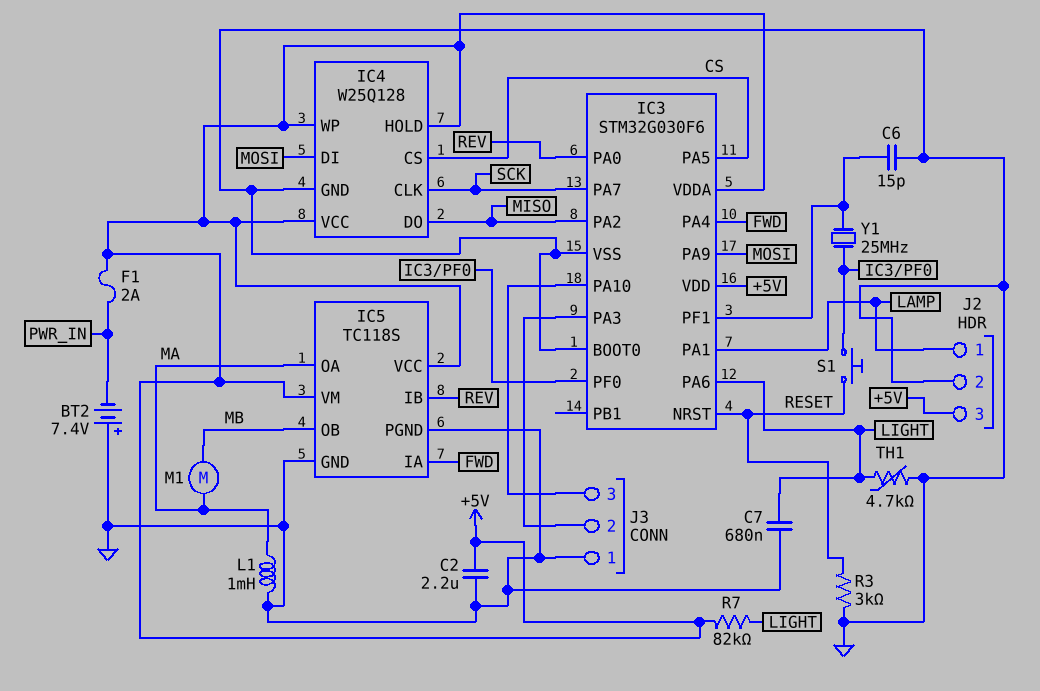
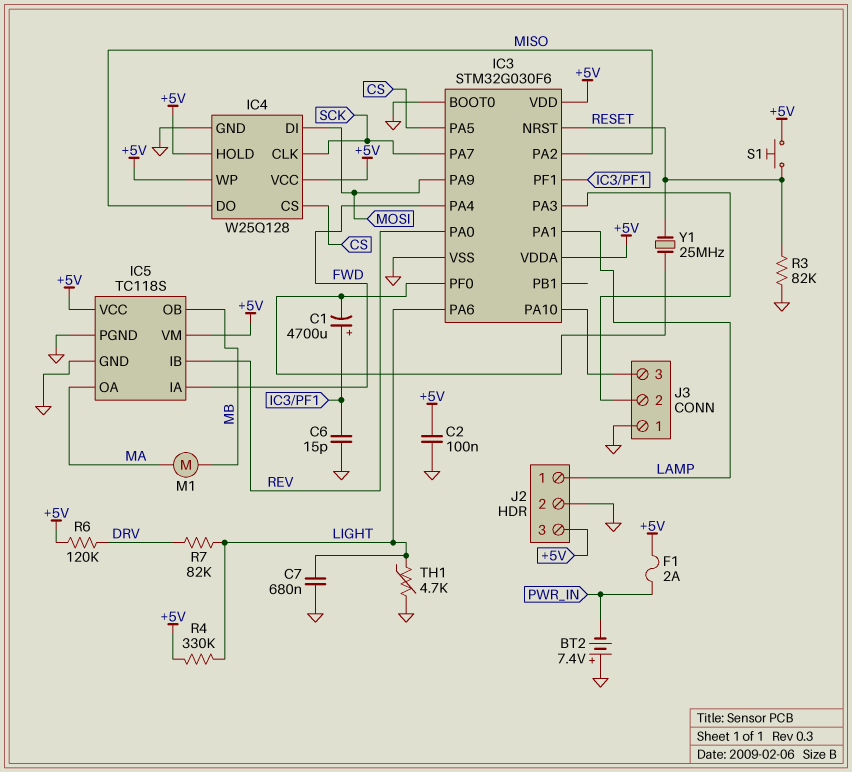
C1: none -> 4700uF (plus IC3/PF1, minus IC3/PF0)
C2: 2.2uF (+5V, GND) -> 100nF (+5V, GND)
L1: 1mH (GND, MA) -> none
R3: 3k (GND, RESET) -> 82k (GND, RESET)
R4: none -> 330k (+5V, LIGHT)
R6: none -> 120k (+5V, DRV)
R7: 82k (+5V, LIGHT) -> 82k (DRV, LIGHT)
S1: button (IC3/PF0, RESET) -> button (+5V, RESET)
Y1: 25MHz (IC3/PF0, IC3/PF1) -> 25MHz (IC3/PF0, RESET)

